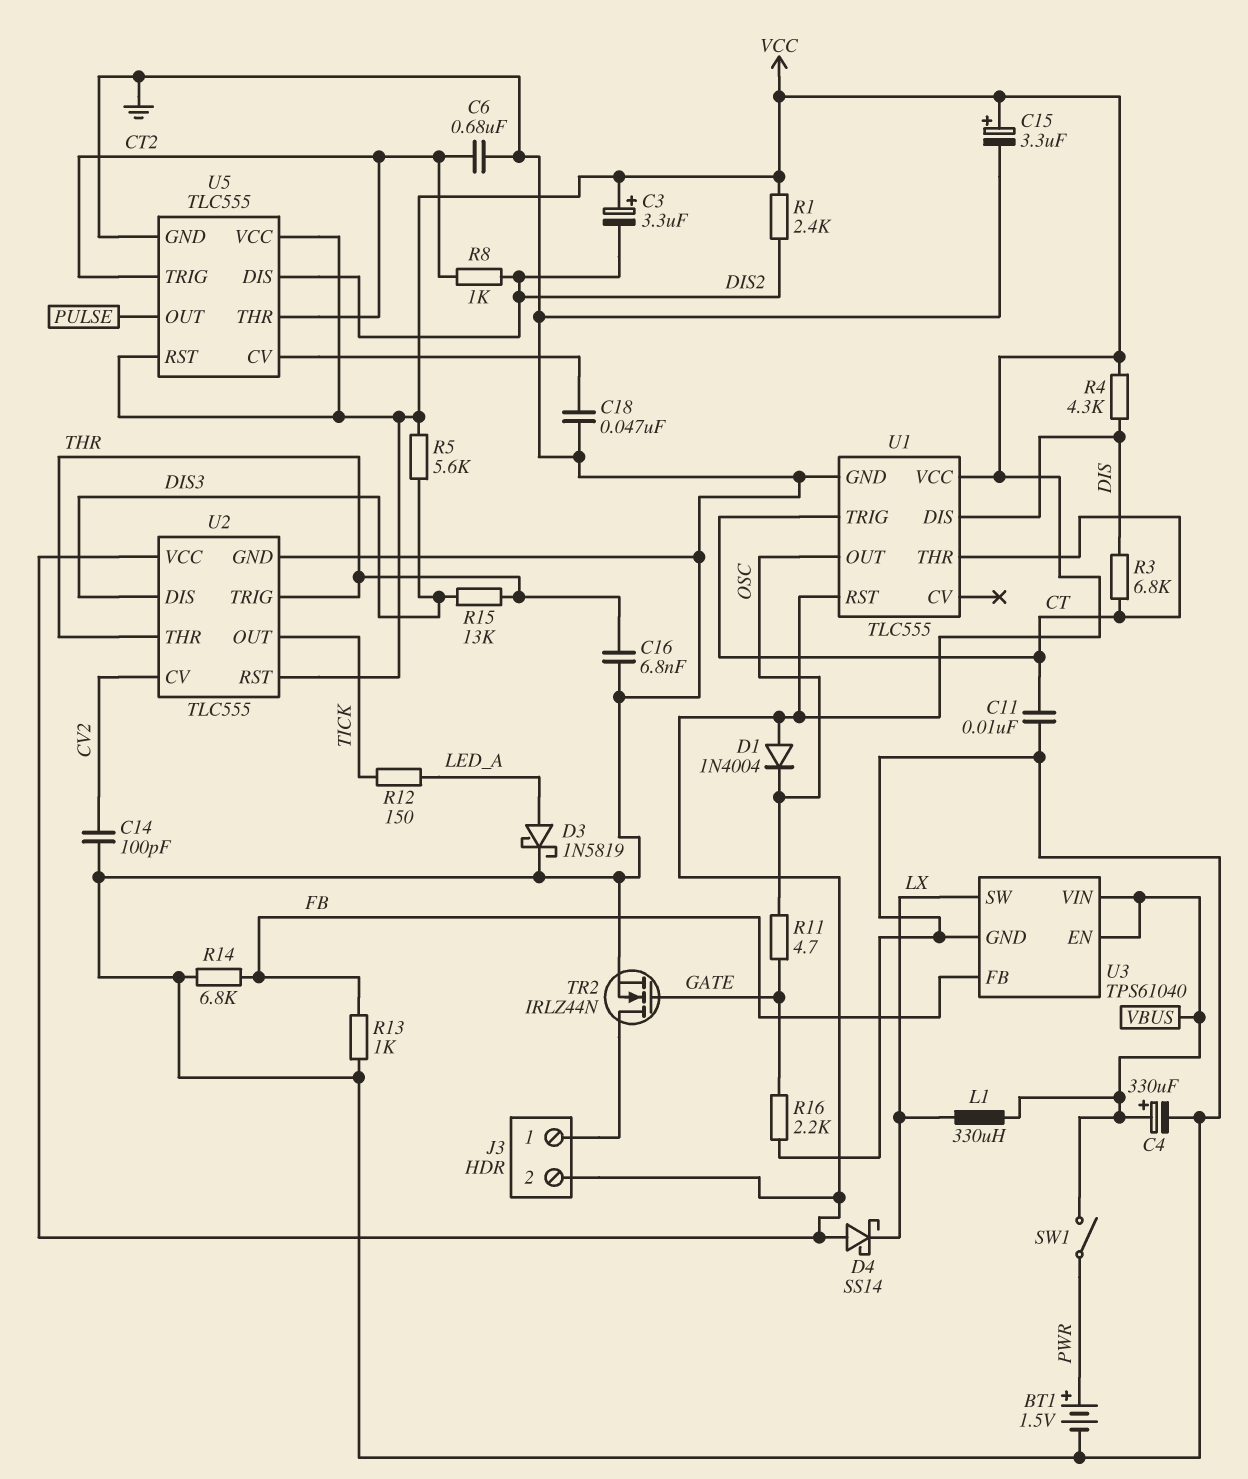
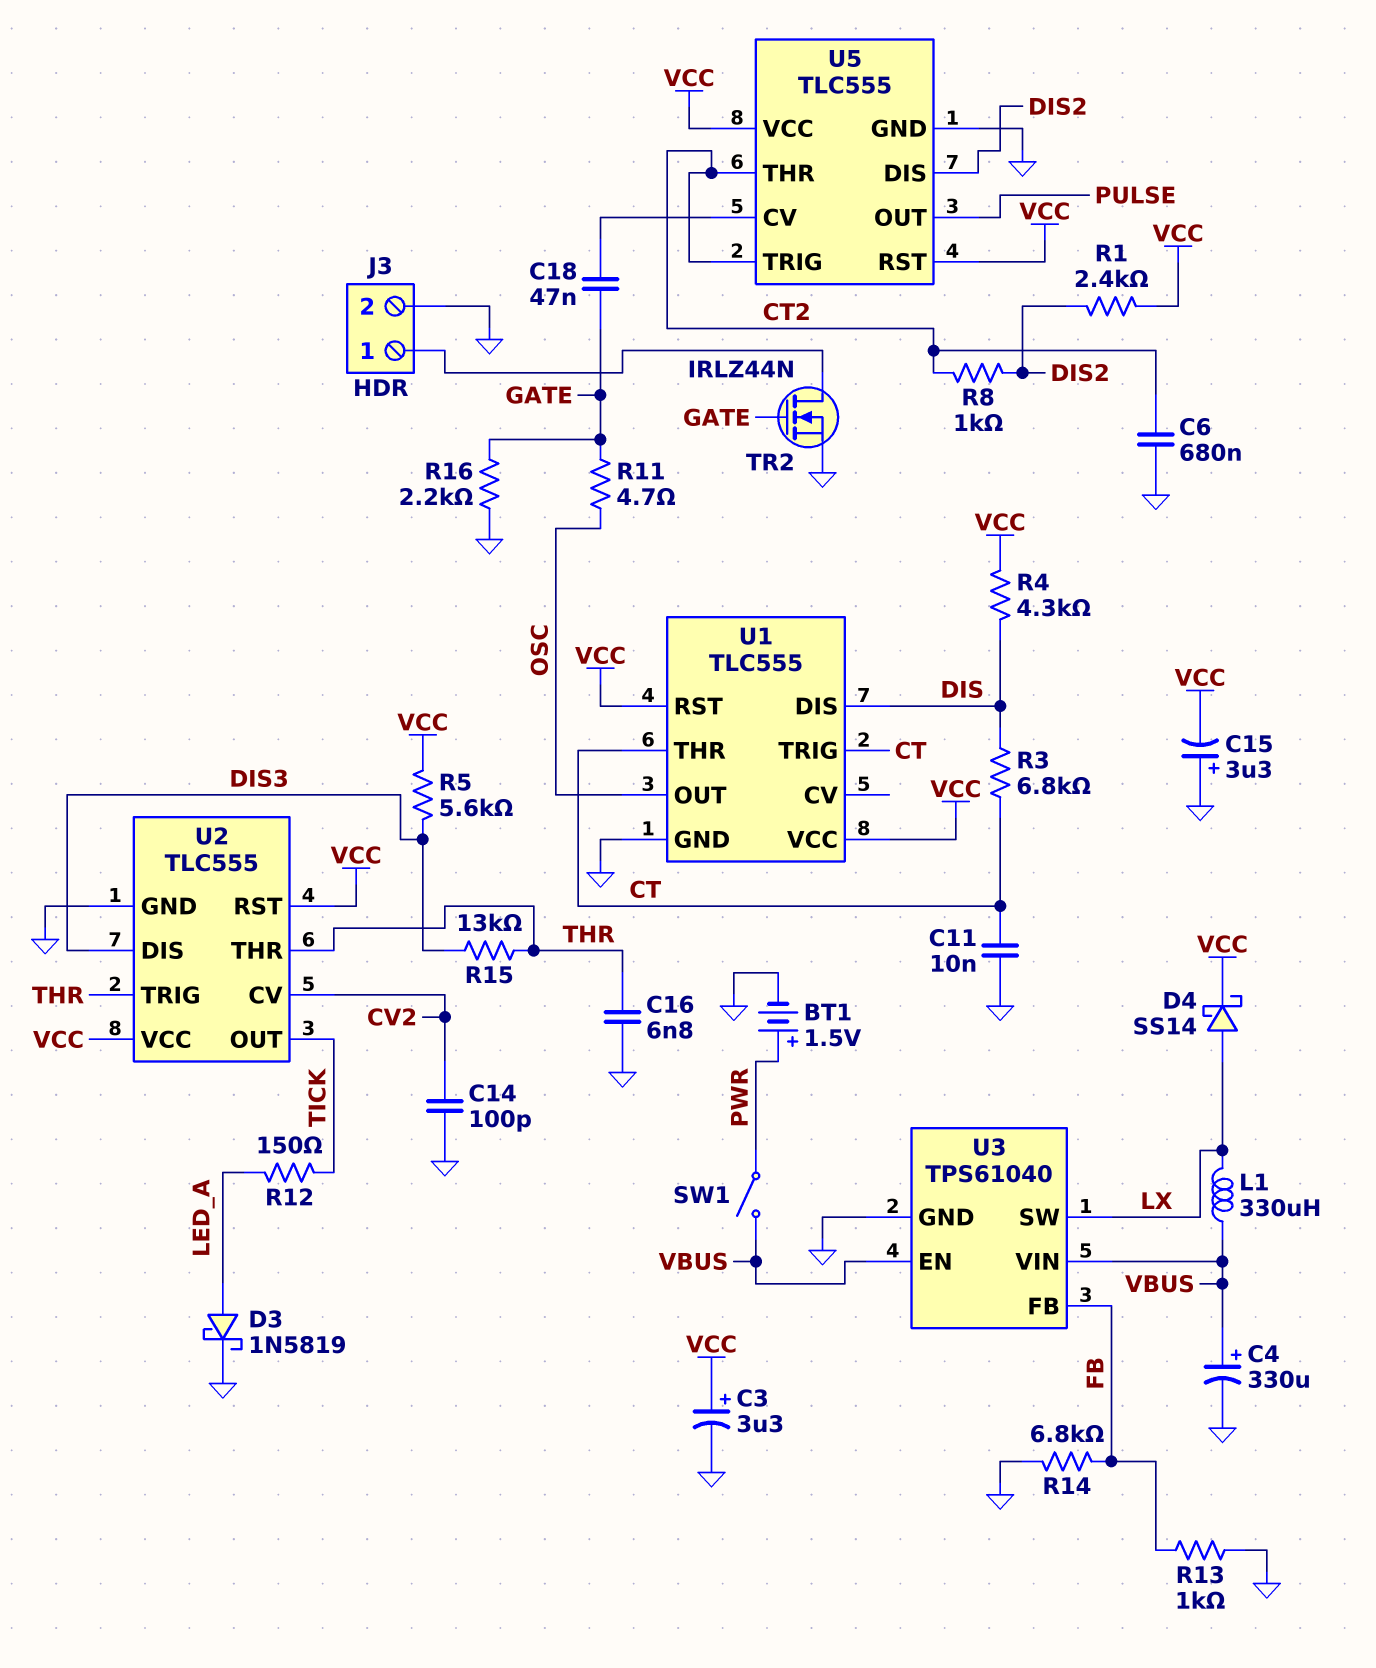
C3: 3.3uF (plus VCC, minus DIS2) -> 3.3uF (plus VCC, minus GND)
C15: 3.3uF (plus VCC, minus GND) -> 3.3uF (plus GND, minus VCC)
C18: 47nF (GND, U5/CV) -> 47nF (GATE, U5/CV)
D1: diode 1N4004 (A VCC, K OSC) -> none
D4: schottky SS14 (A VCC, K LX) -> schottky SS14 (A LX, K VCC)
J3 pin 2: VCC -> GND

